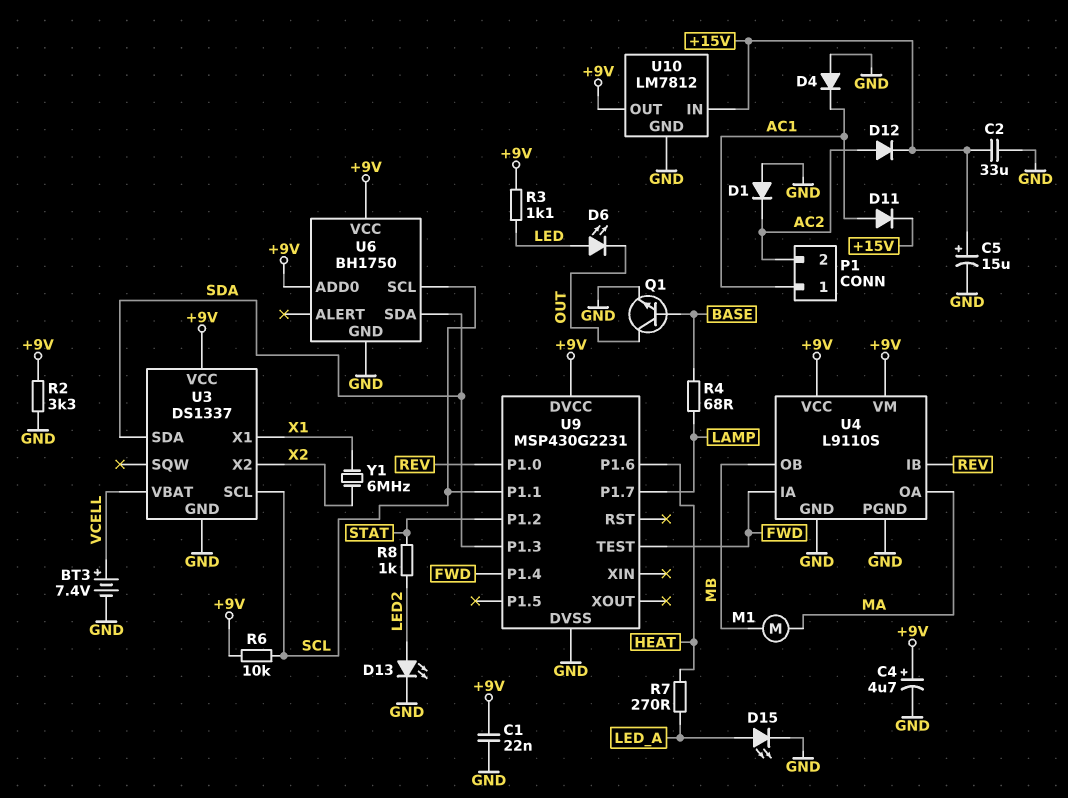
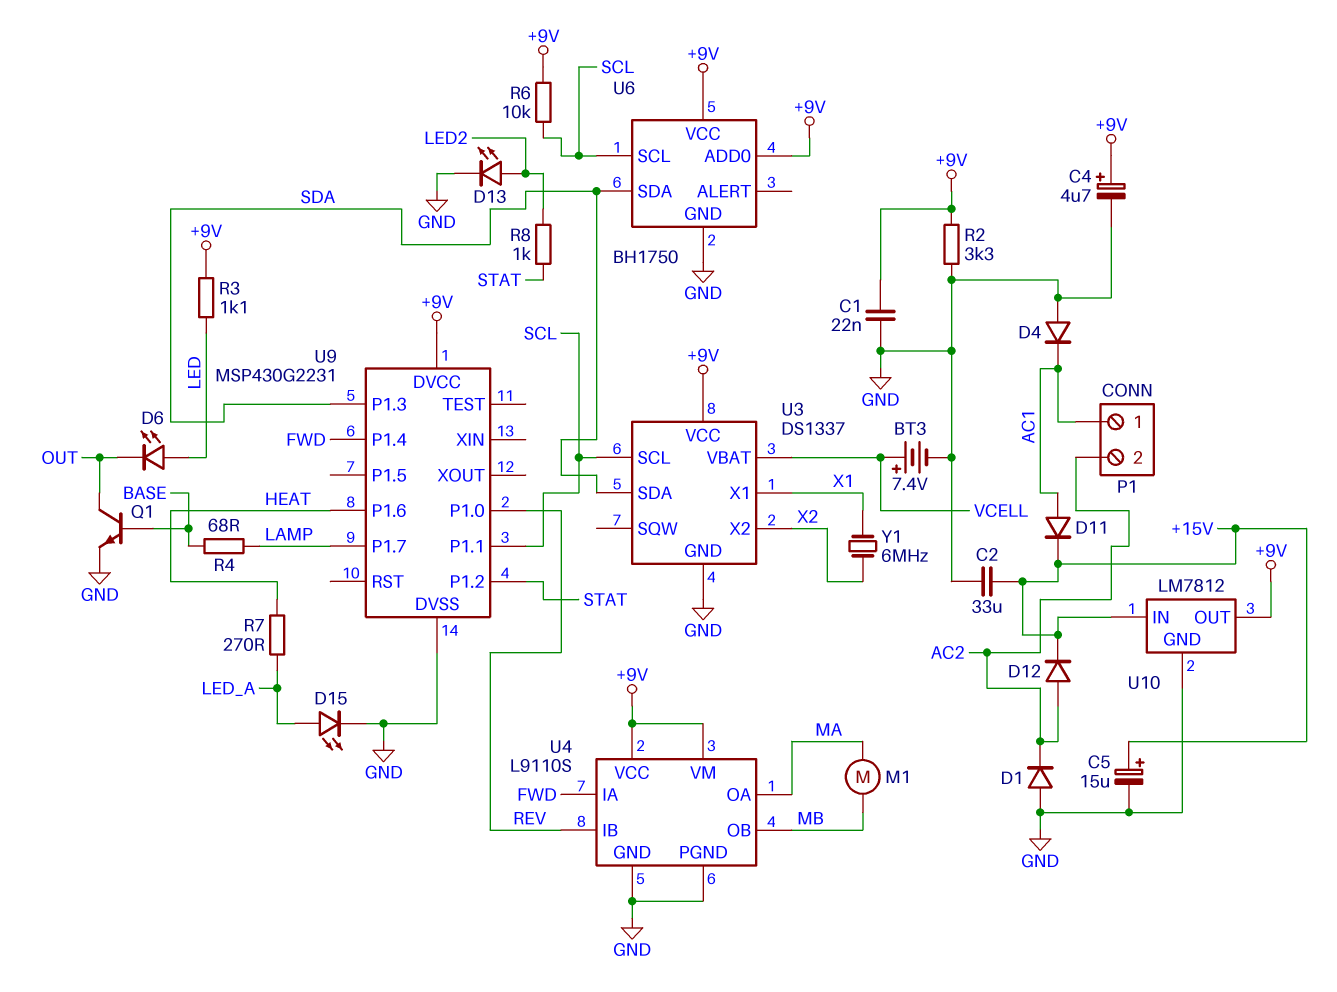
U9 pin TEST: FWD -> none

